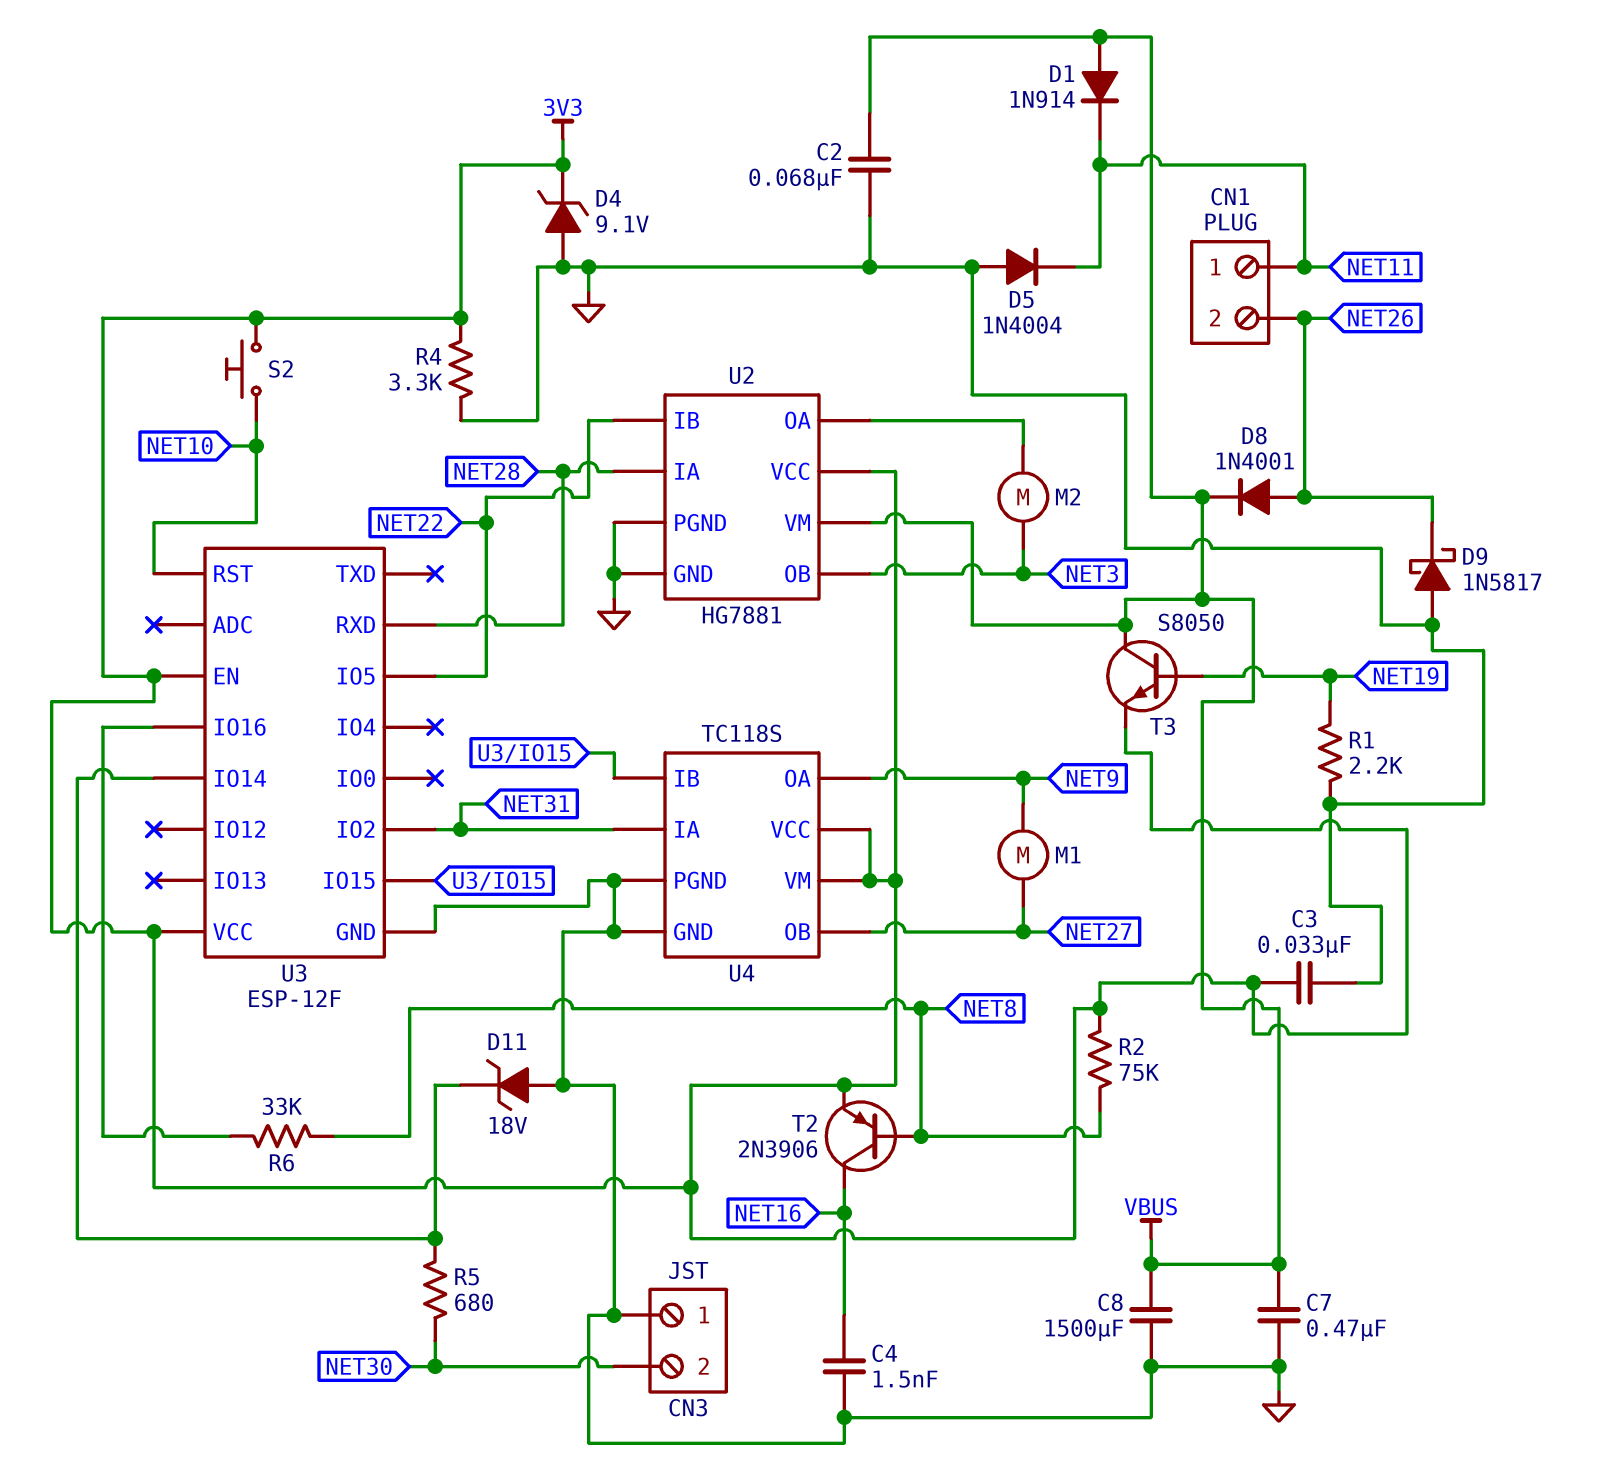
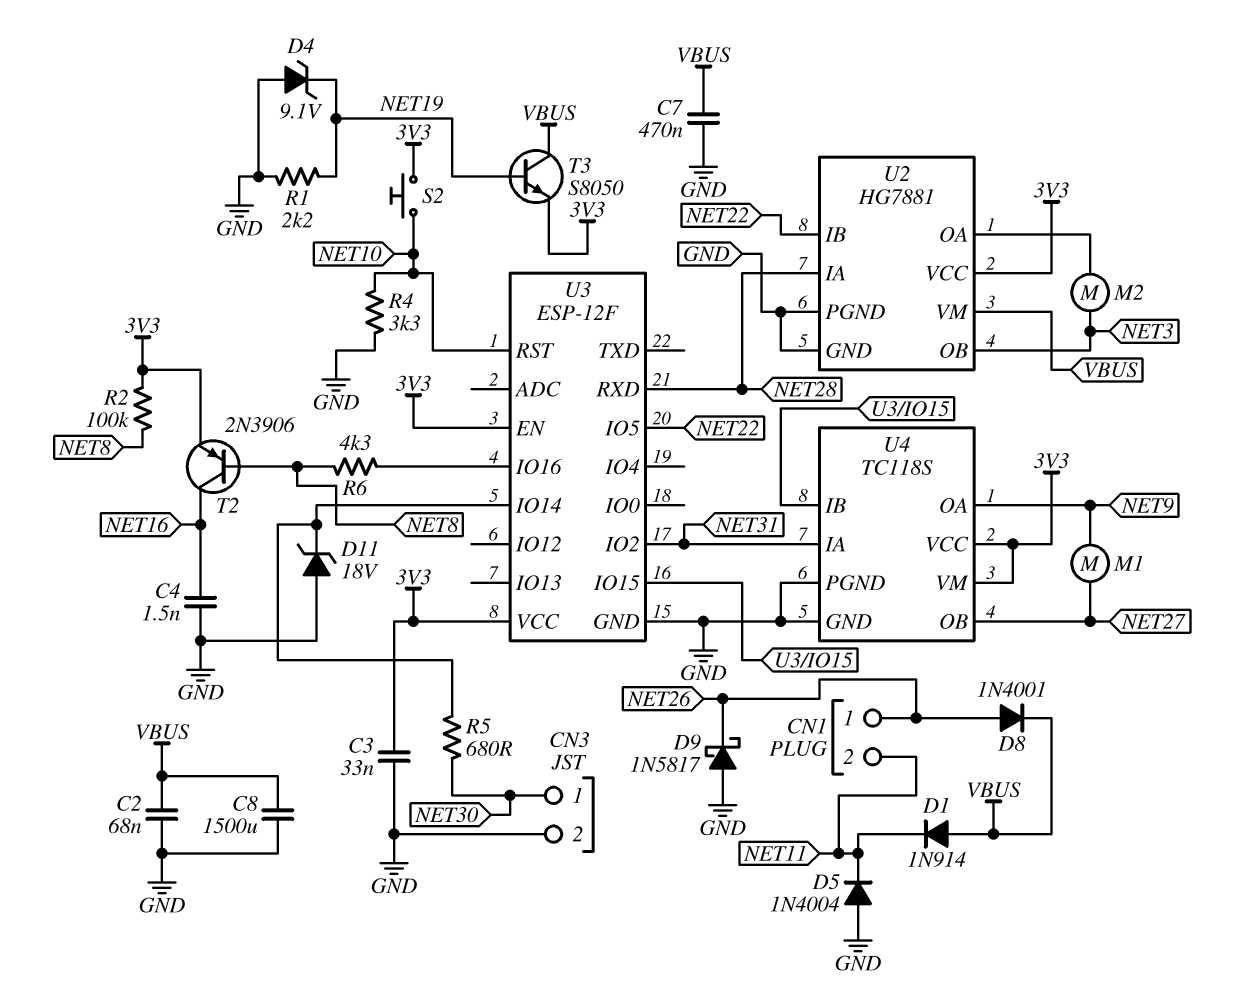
CN1 pin 1: NET11 -> NET26
CN1 pin 2: NET26 -> NET11
CN3 pin 1: GND -> NET30
CN3 pin 2: NET30 -> GND
D4: zener 9.1V (A GND, K 3V3) -> zener 9.1V (A GND, K NET19)
R2: 75k (3V3, NET8) -> 100k (3V3, NET8)
R4: 3.3k (3V3, GND) -> 3.3k (GND, NET10)
R6: 33k (NET8, U3/IO16) -> 4.3k (NET8, U3/IO16)

